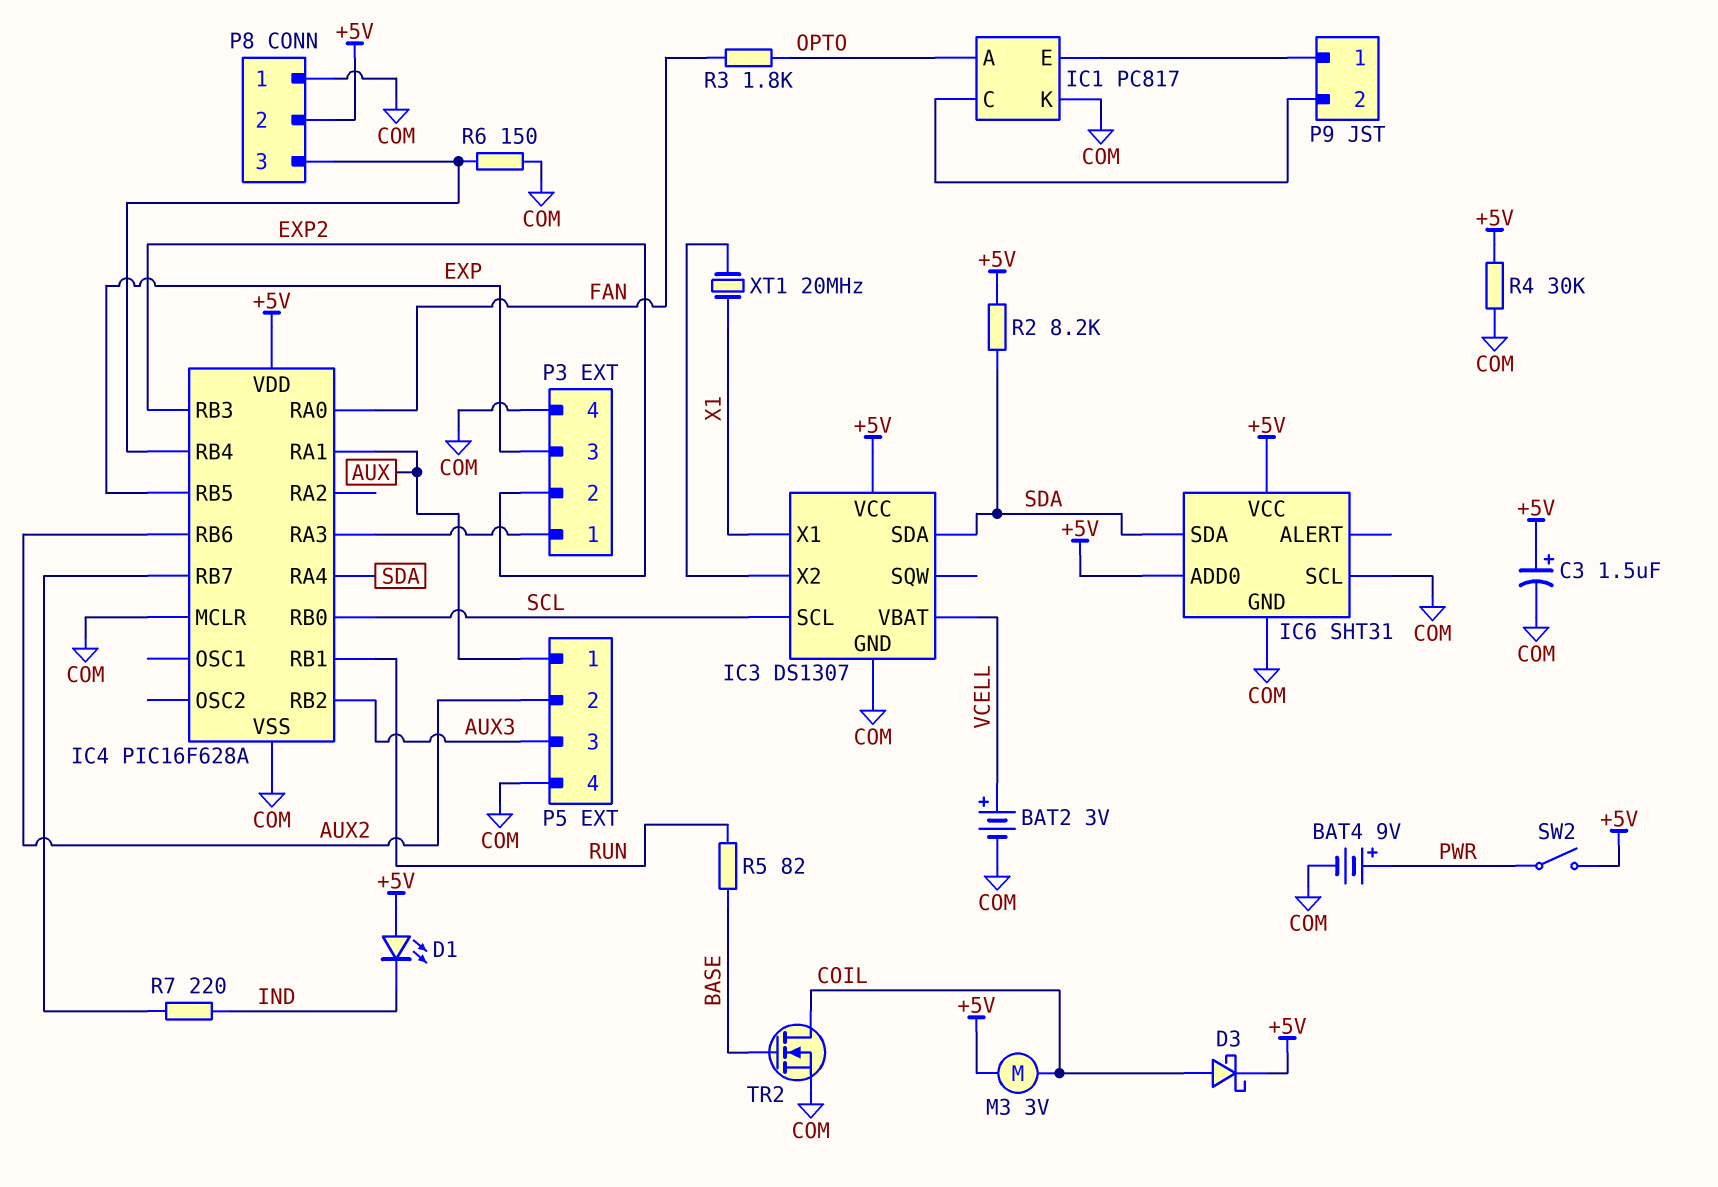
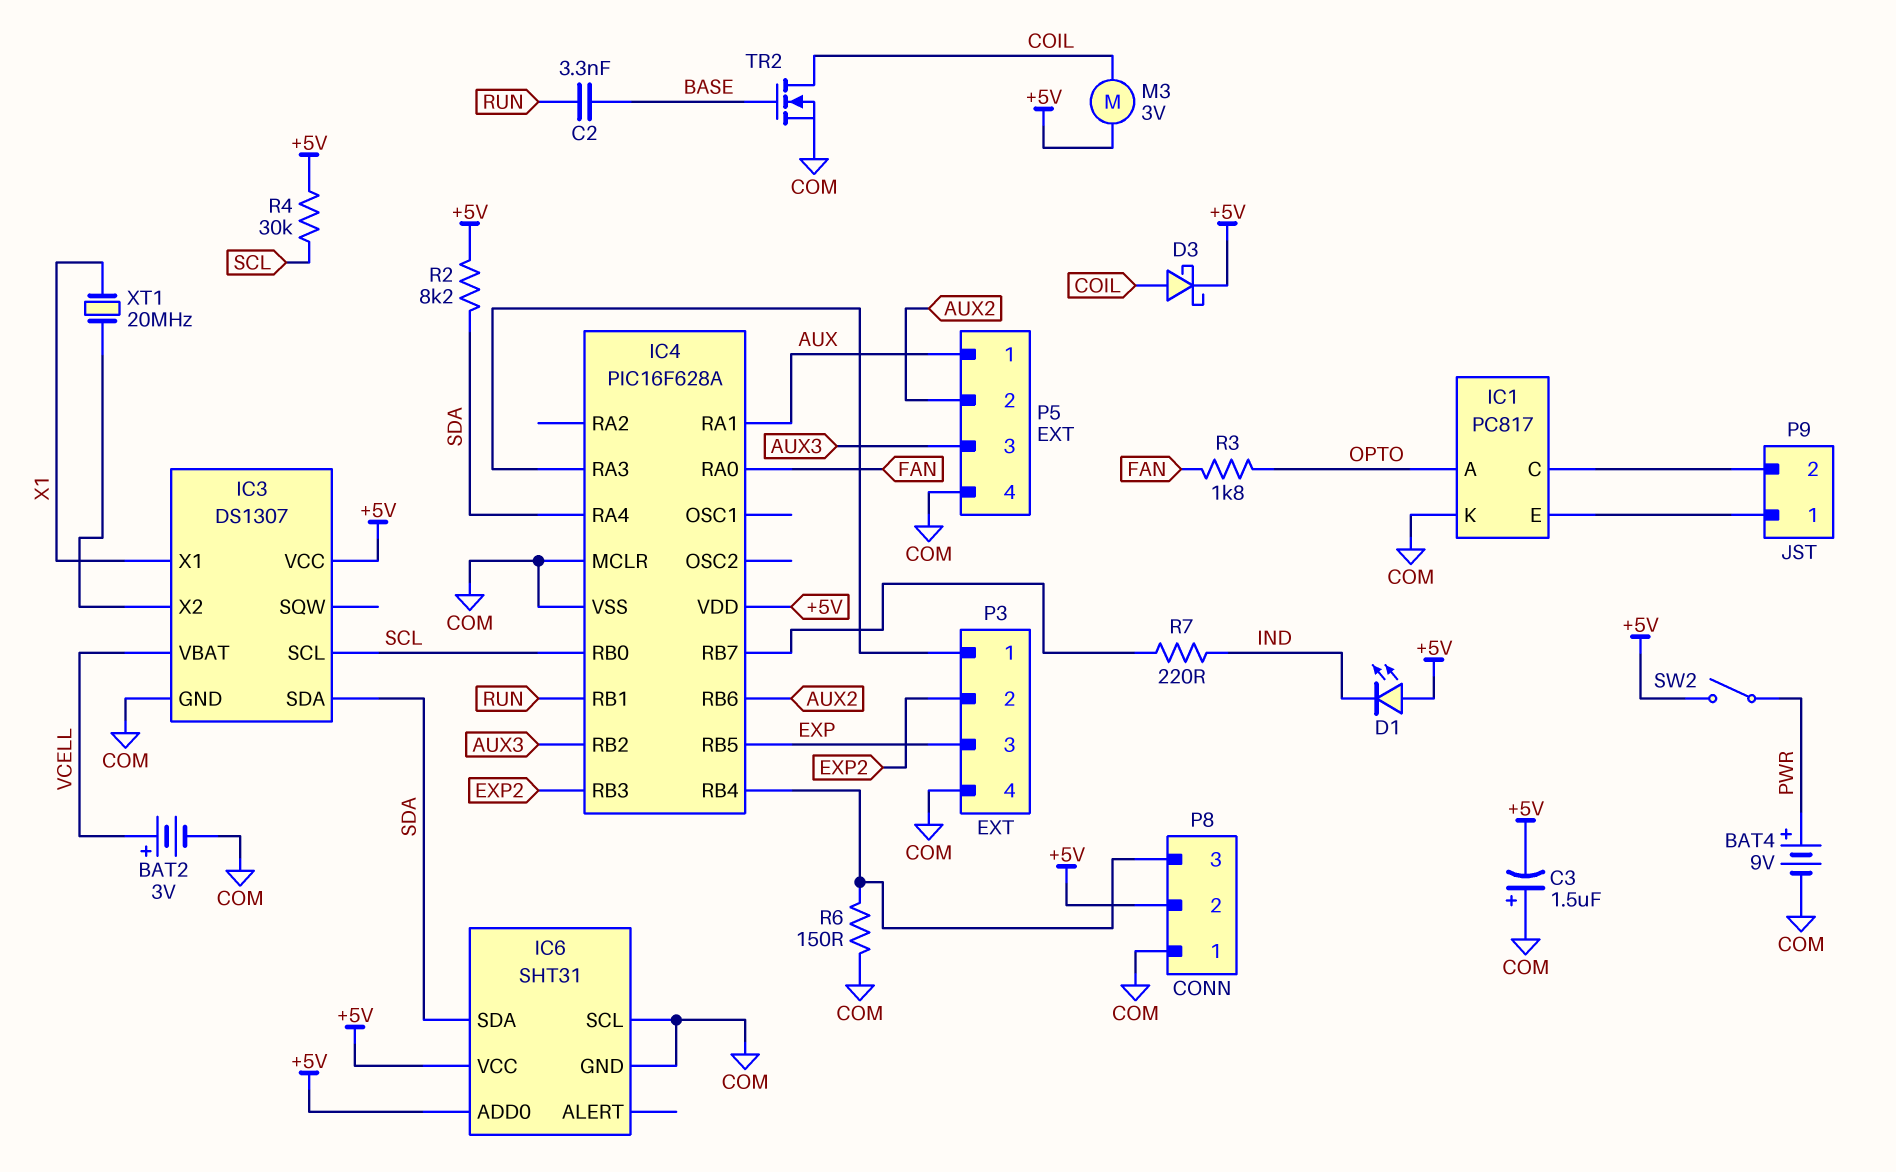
C2: none -> 3.3nF (BASE, RUN)
C3: 1.5uF (plus +5V, minus COM) -> 1.5uF (plus COM, minus +5V)
R4: 30k (+5V, COM) -> 30k (+5V, SCL)
R5: 82 (BASE, RUN) -> none

